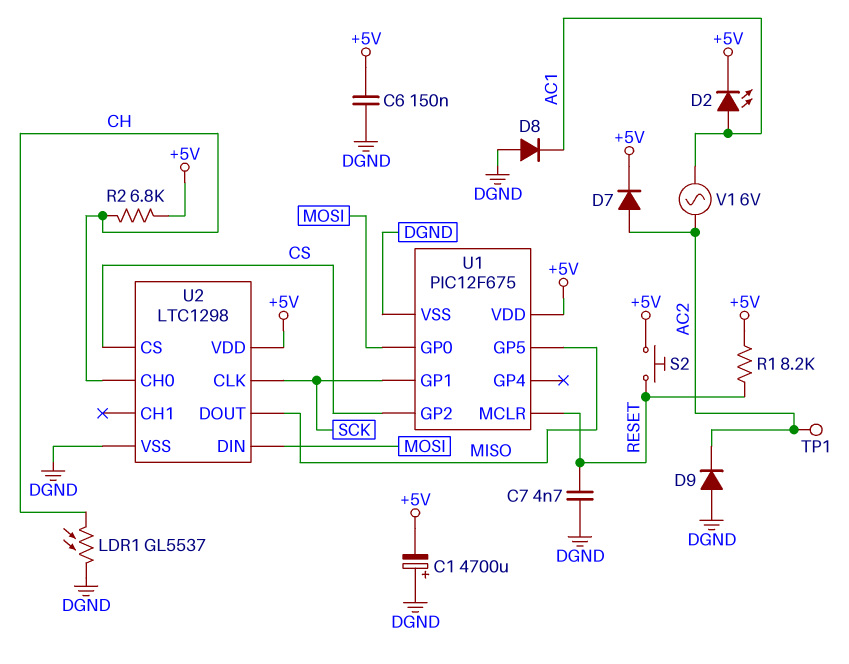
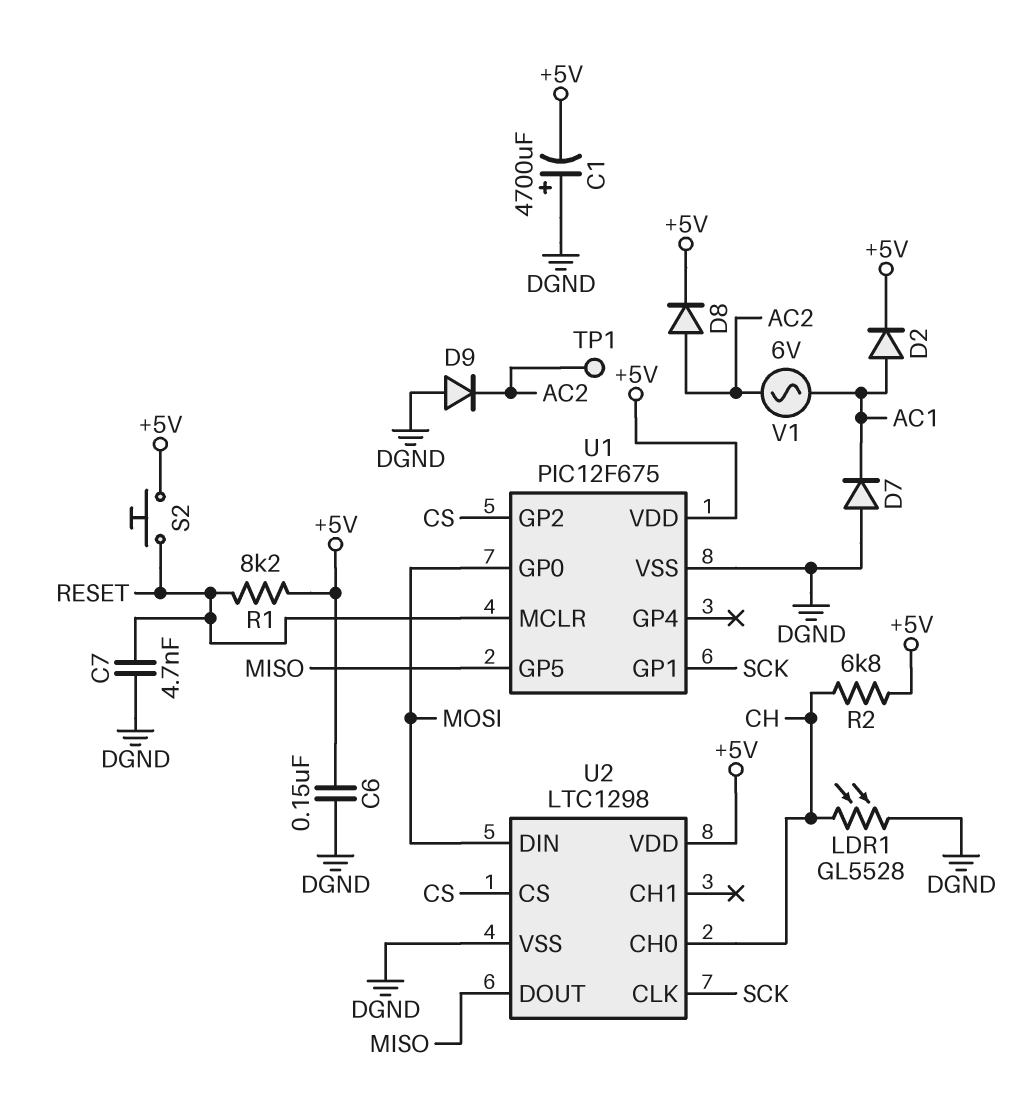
D2: LED (A AC1, K +5V) -> diode (A AC1, K +5V)
D7: diode (A AC2, K +5V) -> diode (A DGND, K AC1)
D8: diode (A DGND, K AC1) -> diode (A AC2, K +5V)
LDR1: GL5537 (CH, DGND) -> GL5528 (CH, DGND)

